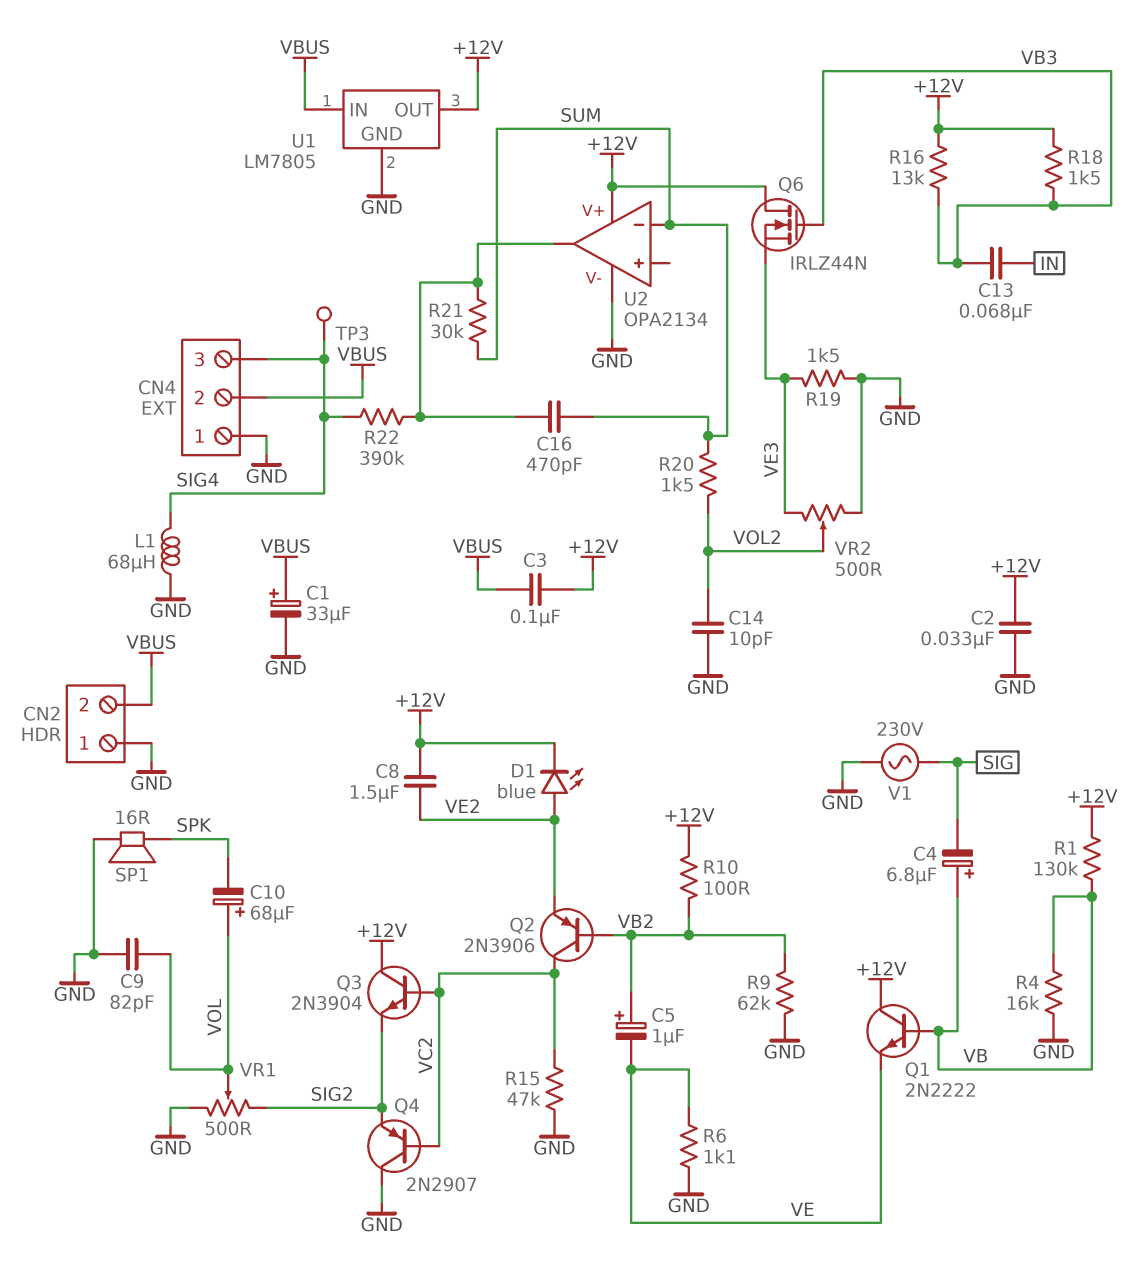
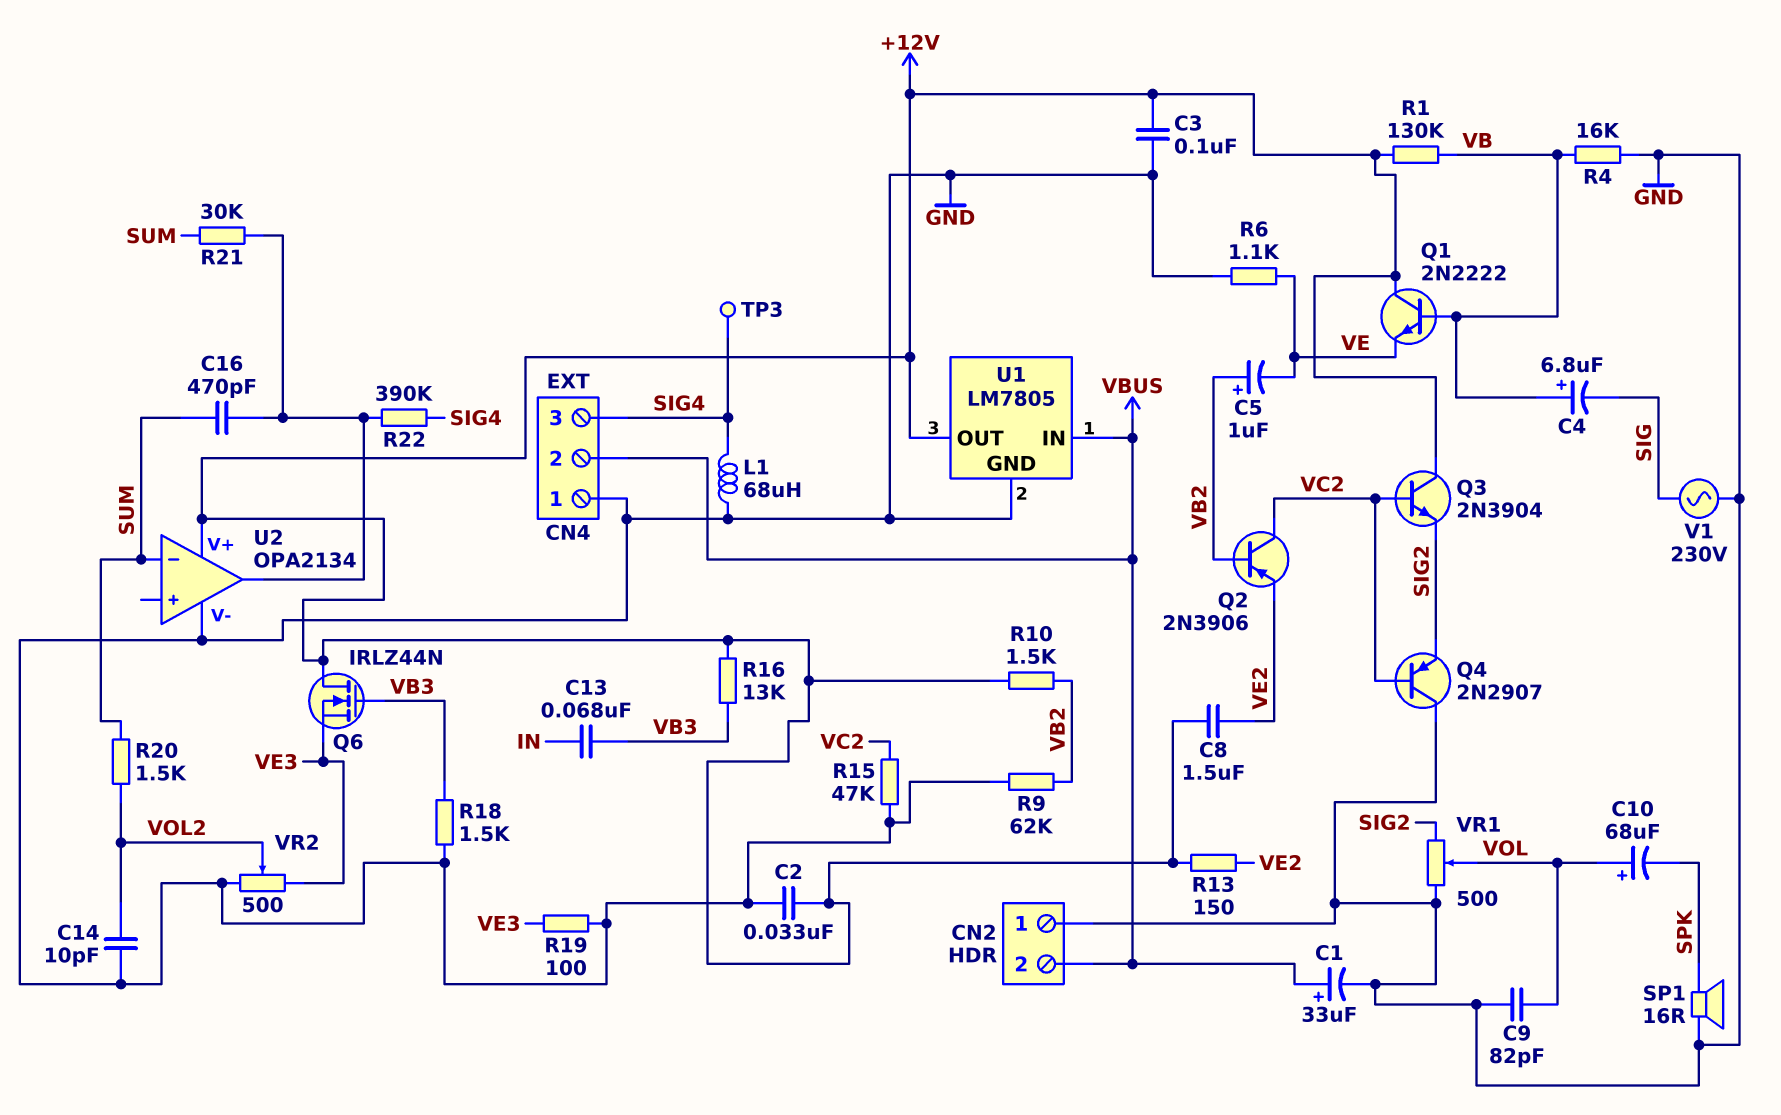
C3: 100nF (+12V, VBUS) -> 100nF (+12V, GND)
D1: LED blue (A VE2, K +12V) -> none
R10: 100 (+12V, VB2) -> 1.5k (+12V, VB2)
R13: none -> 150 (+12V, VE2)
R18: 1.5k (+12V, VB3) -> 1.5k (GND, VB3)
R19: 1.5k (GND, VE3) -> 100 (GND, VE3)

